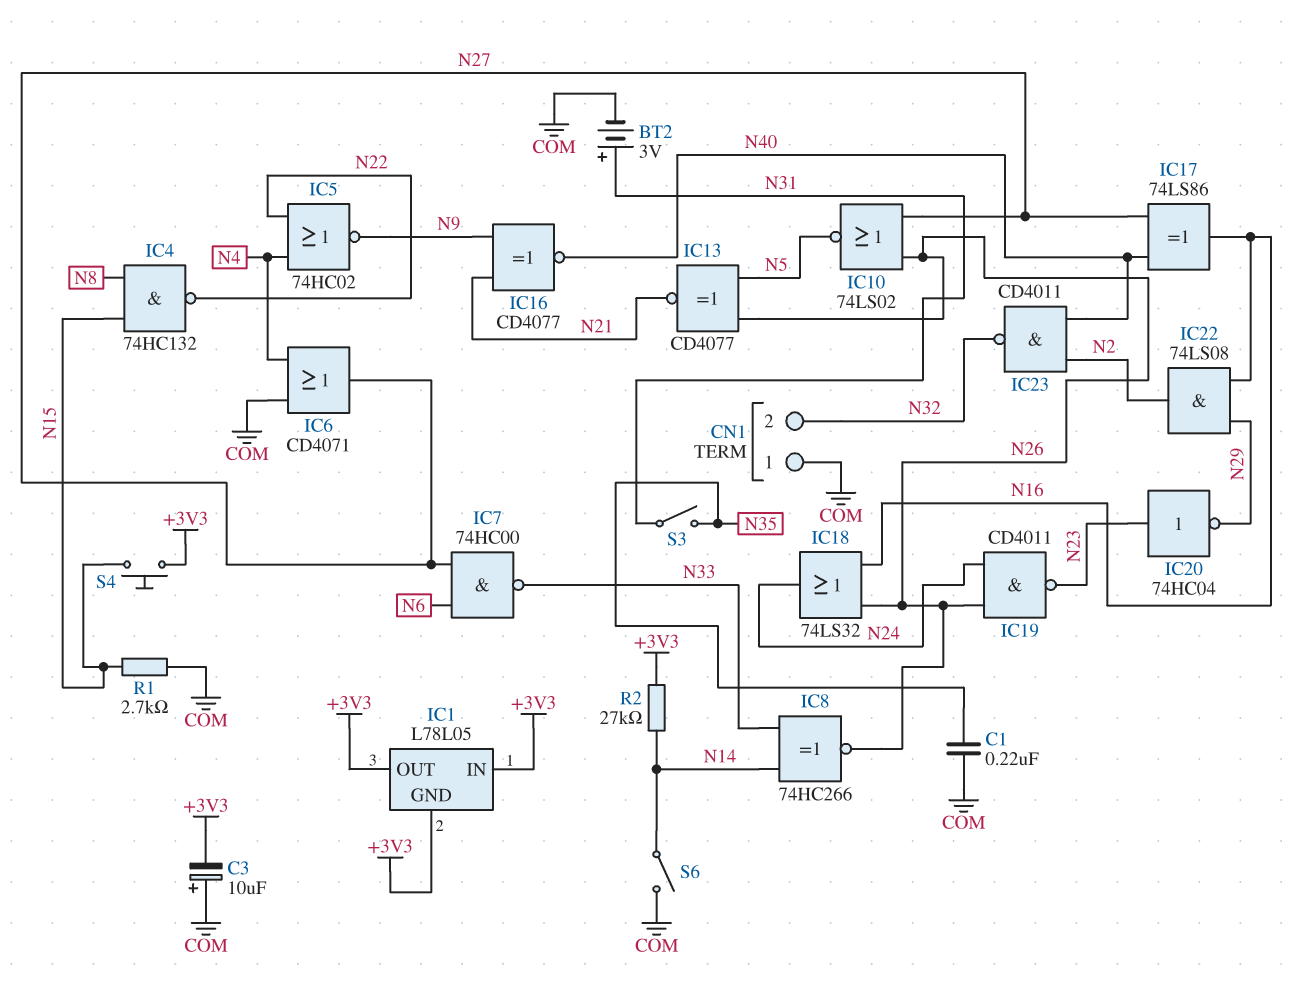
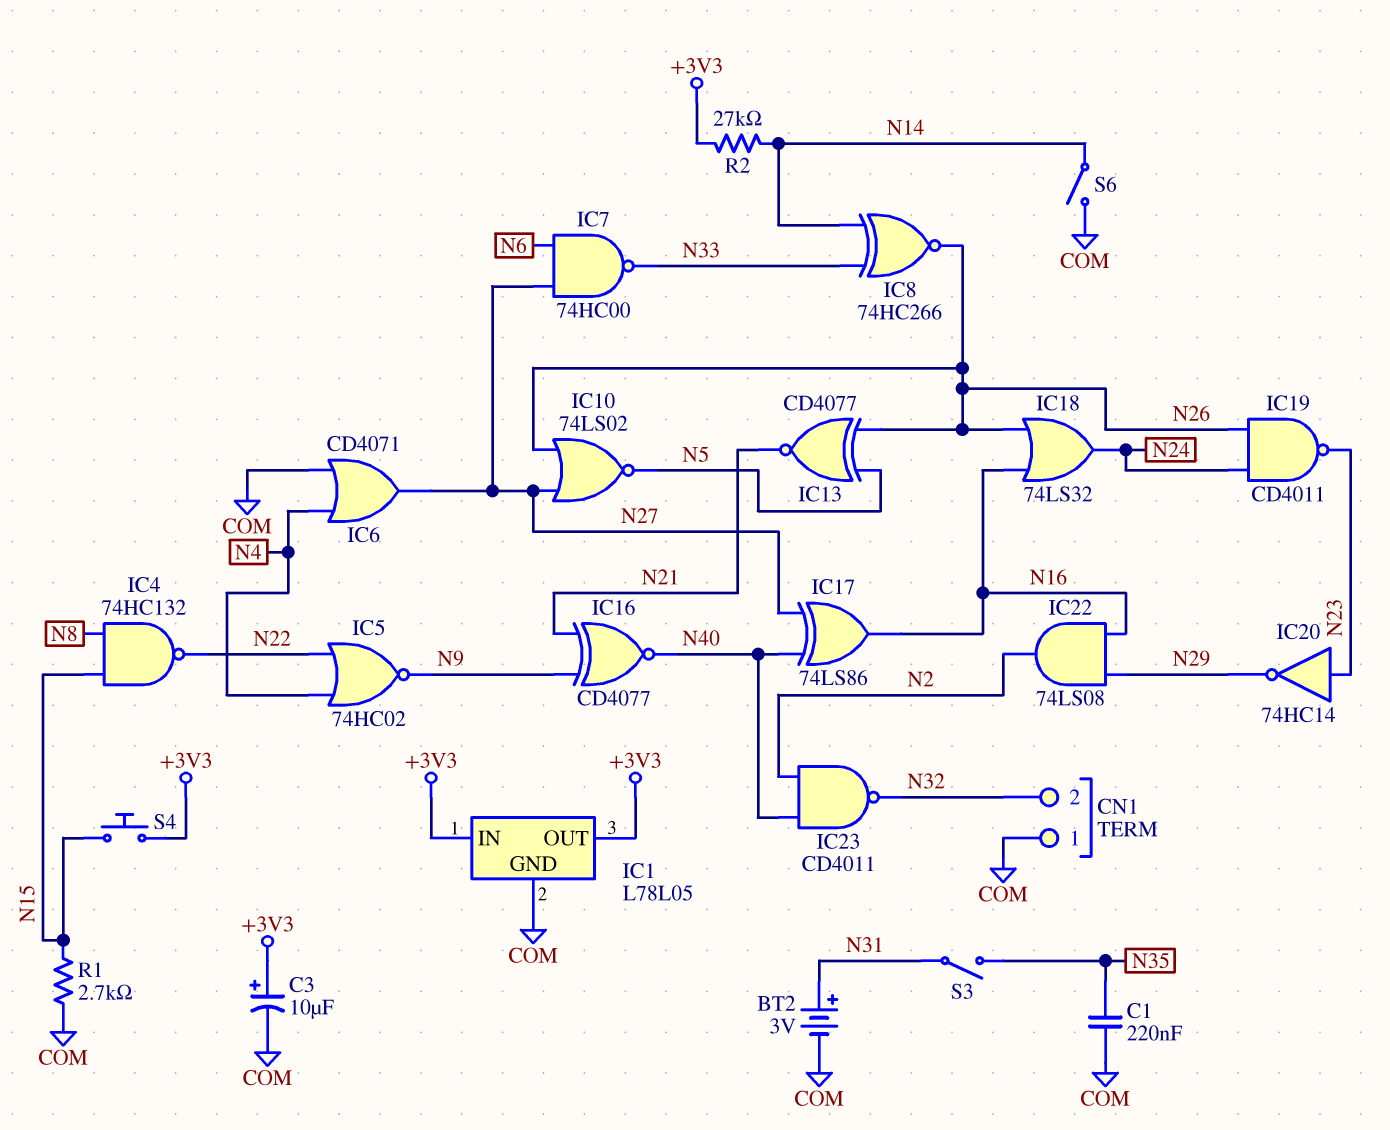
C3: 10uF (plus COM, minus +3V3) -> 10uF (plus +3V3, minus COM)
IC1 pin GND: +3V3 -> COM
IC20: NOT 74HC04 (in N23, out N29) -> NOT 74HC14 (in N23, out N29)

